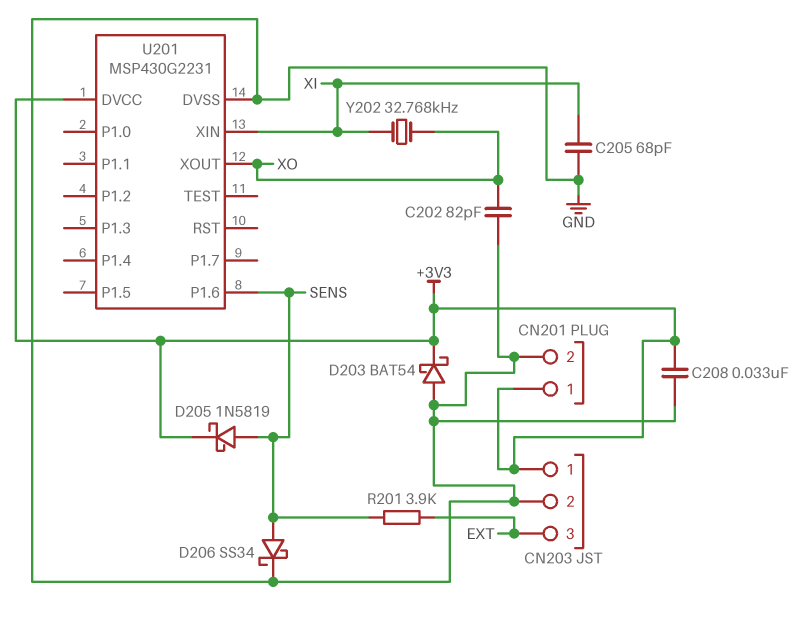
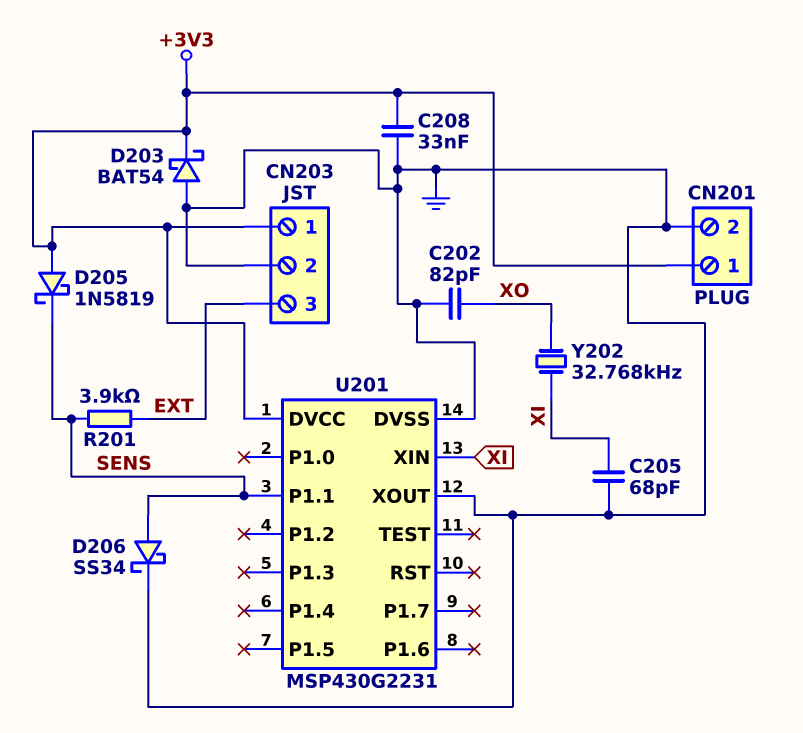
D205: schottky 1N5819 (A SENS, K +3V3) -> schottky 1N5819 (A +3V3, K SENS)
U201 pin P1.1: none -> SENS
U201 pin P1.6: SENS -> none
U201 pin XOUT: XO -> GND

